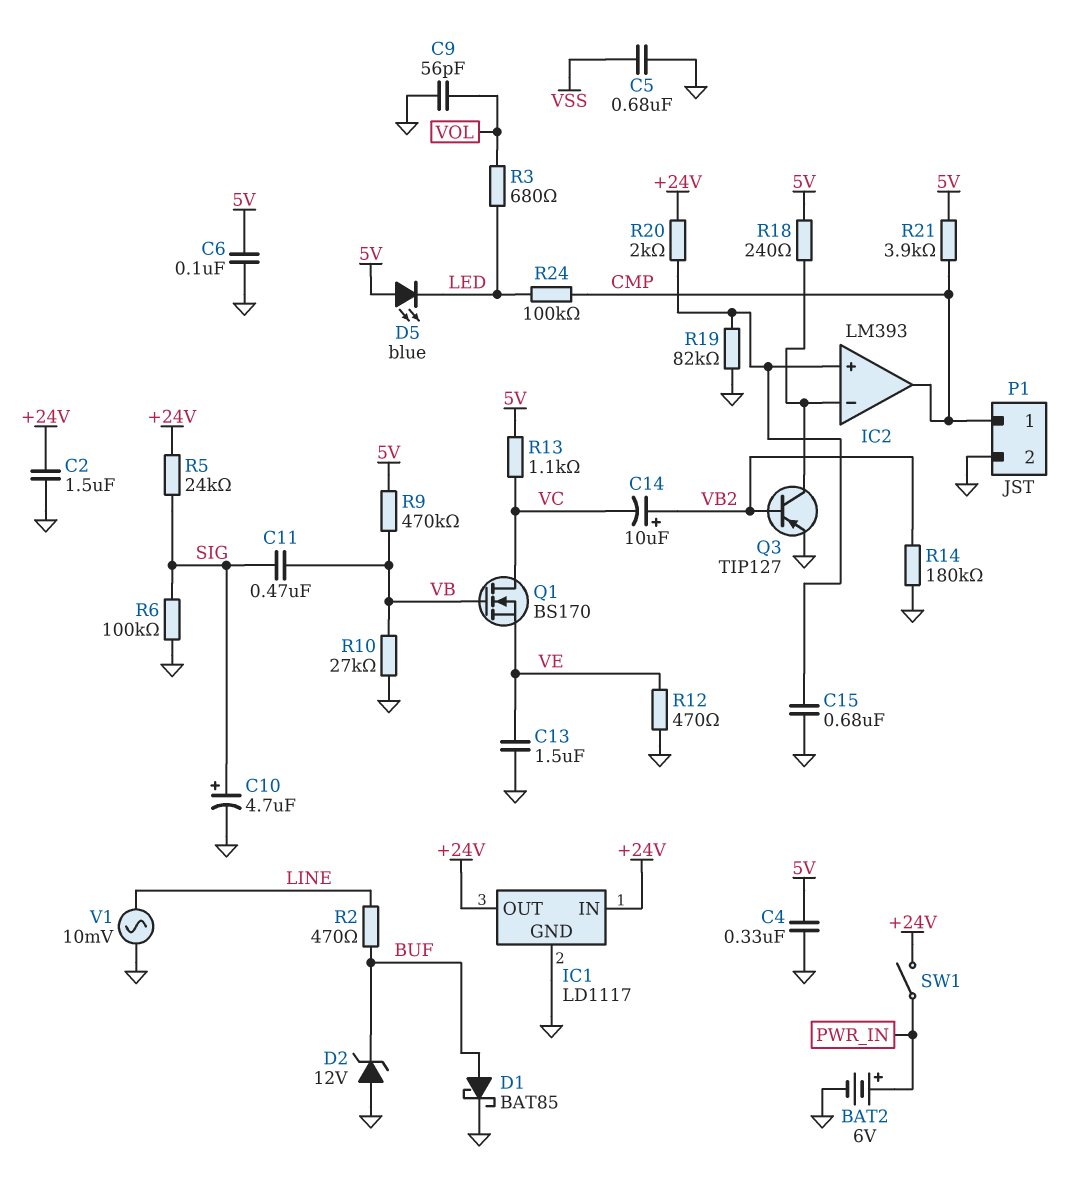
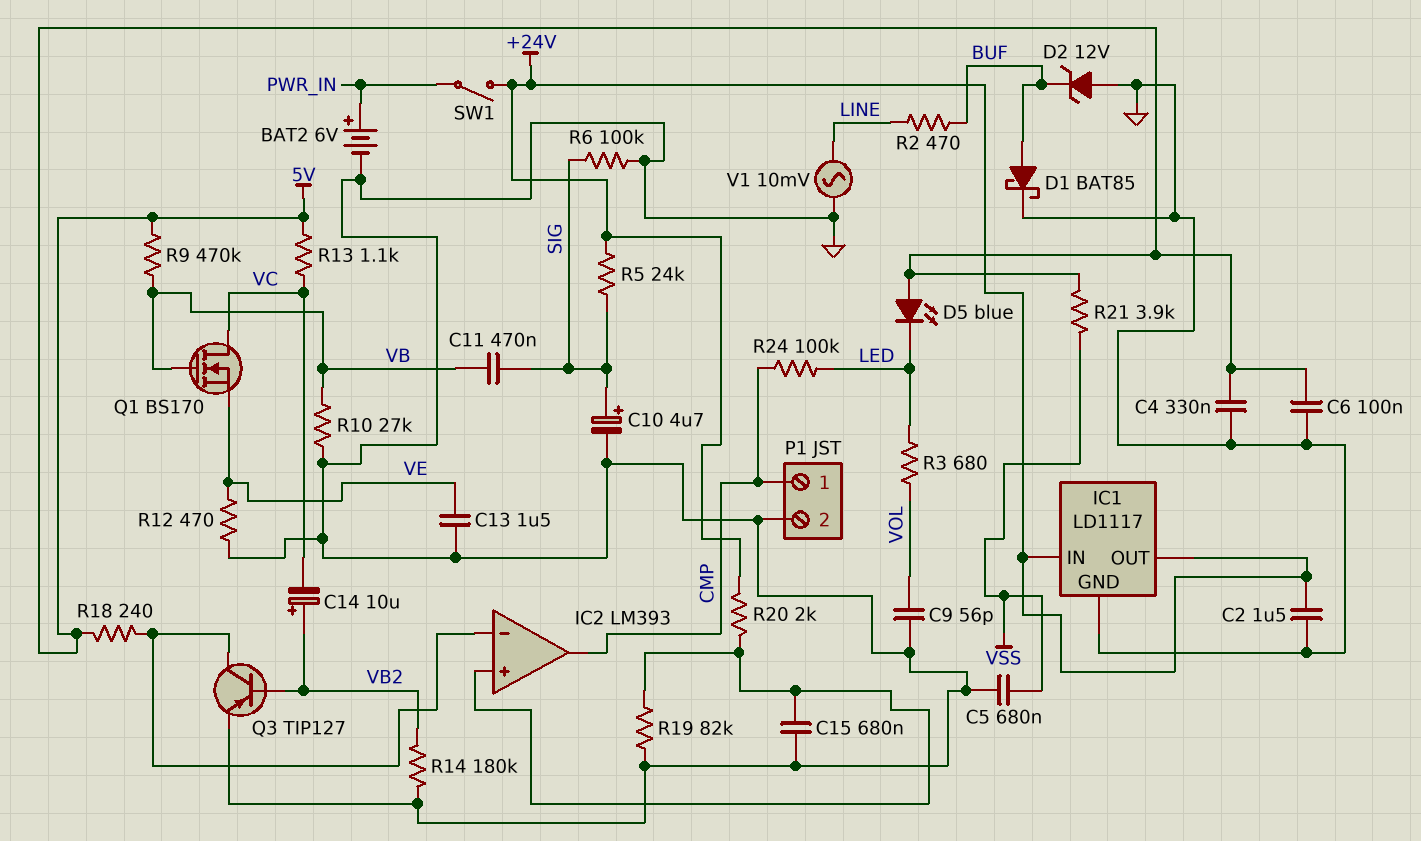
R21: 3.9k (5V, CMP) -> 3.9k (5V, VSS)

